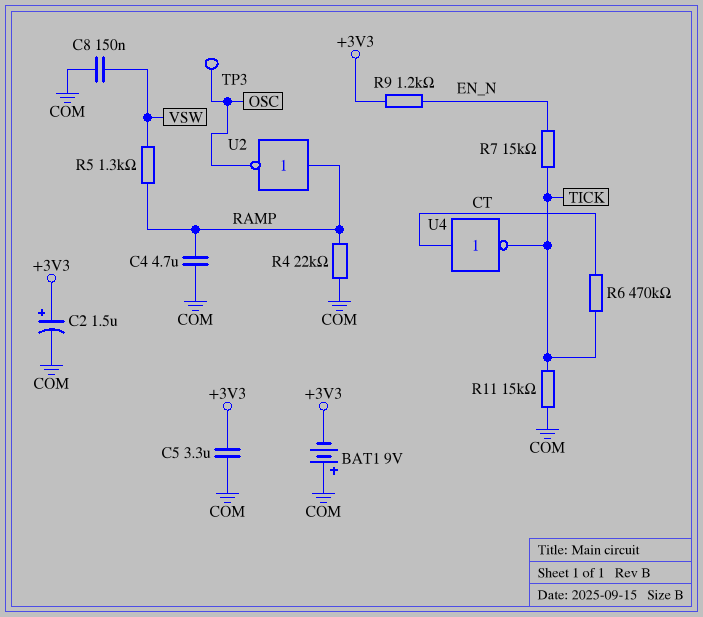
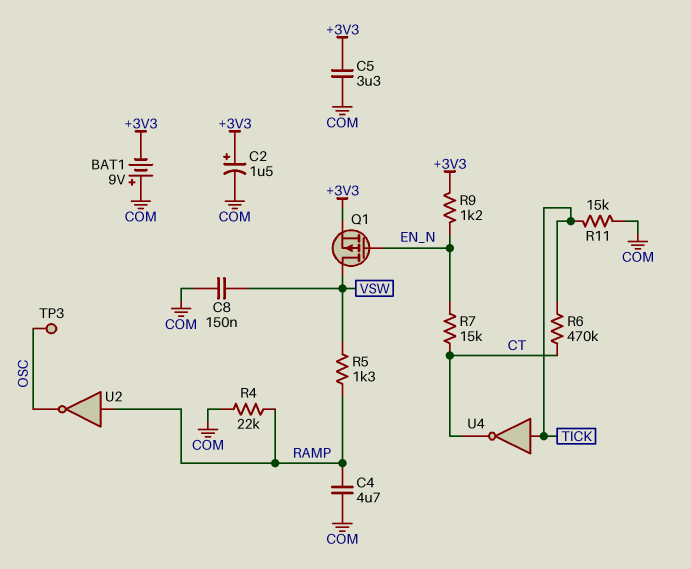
Q1: none -> PMOS (G EN_N, D VSW, S +3V3)
R7: 15k (EN_N, TICK) -> 15k (CT, EN_N)
U4: NOT (in CT, out TICK) -> NOT (in TICK, out CT)

